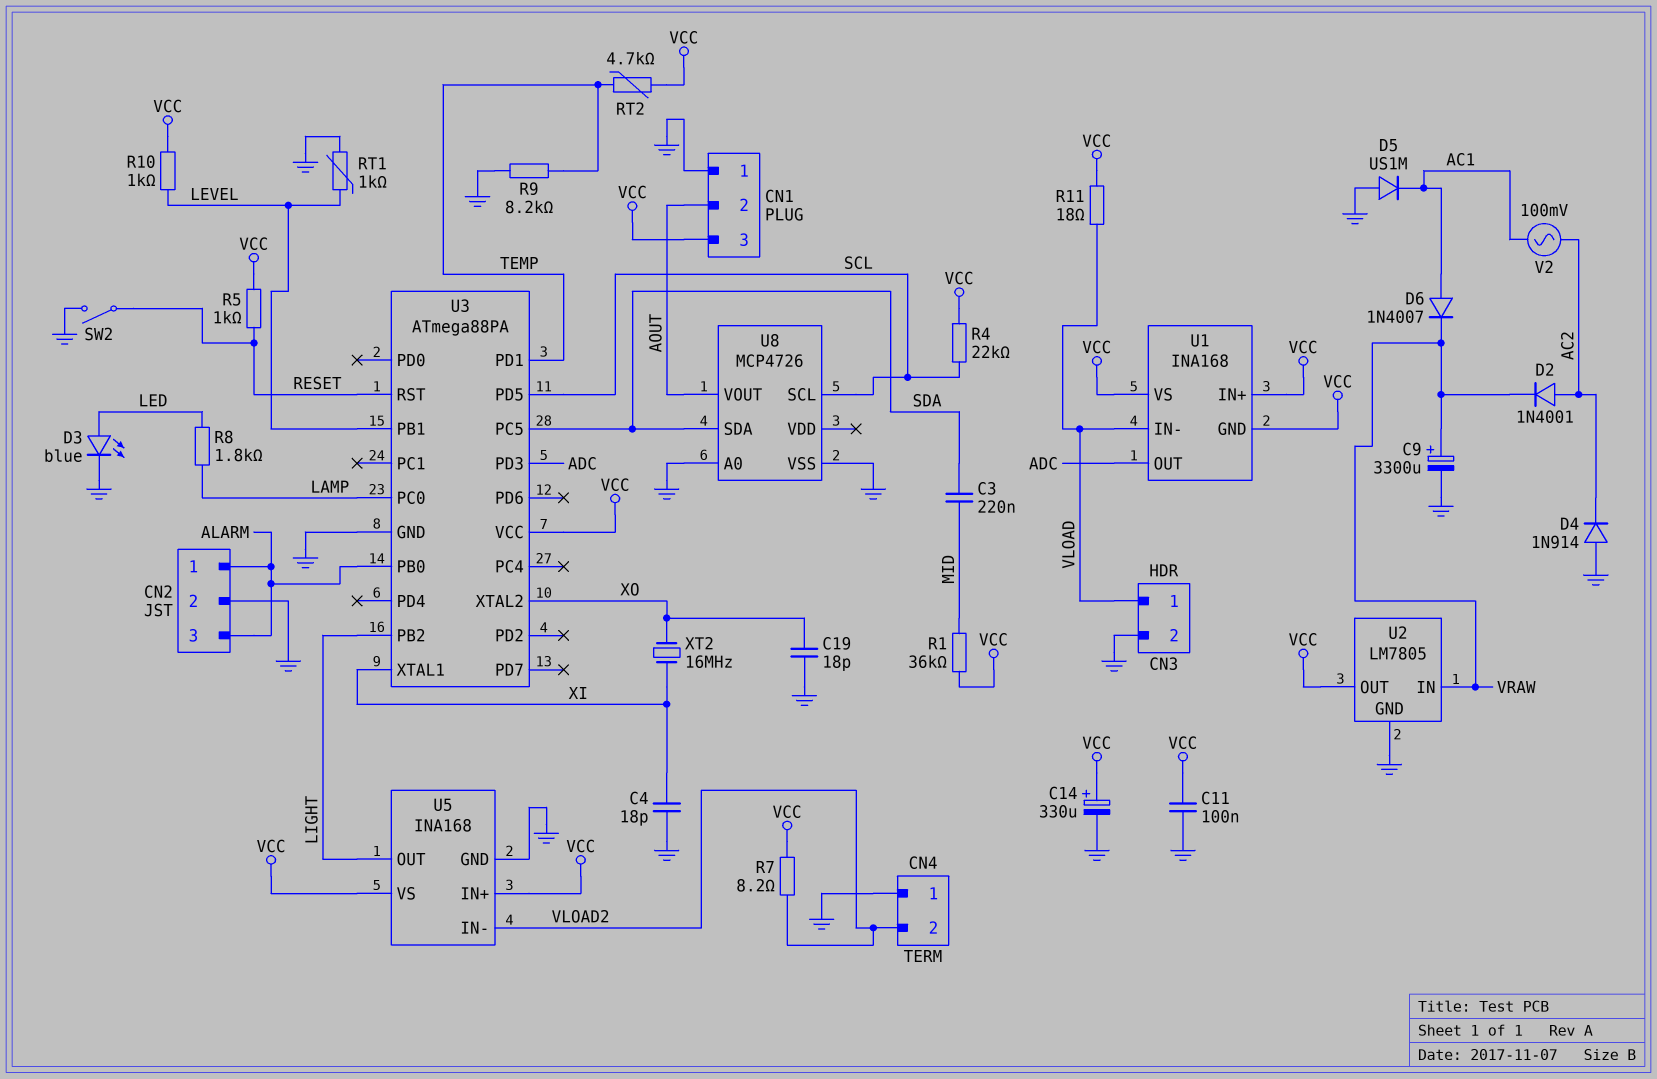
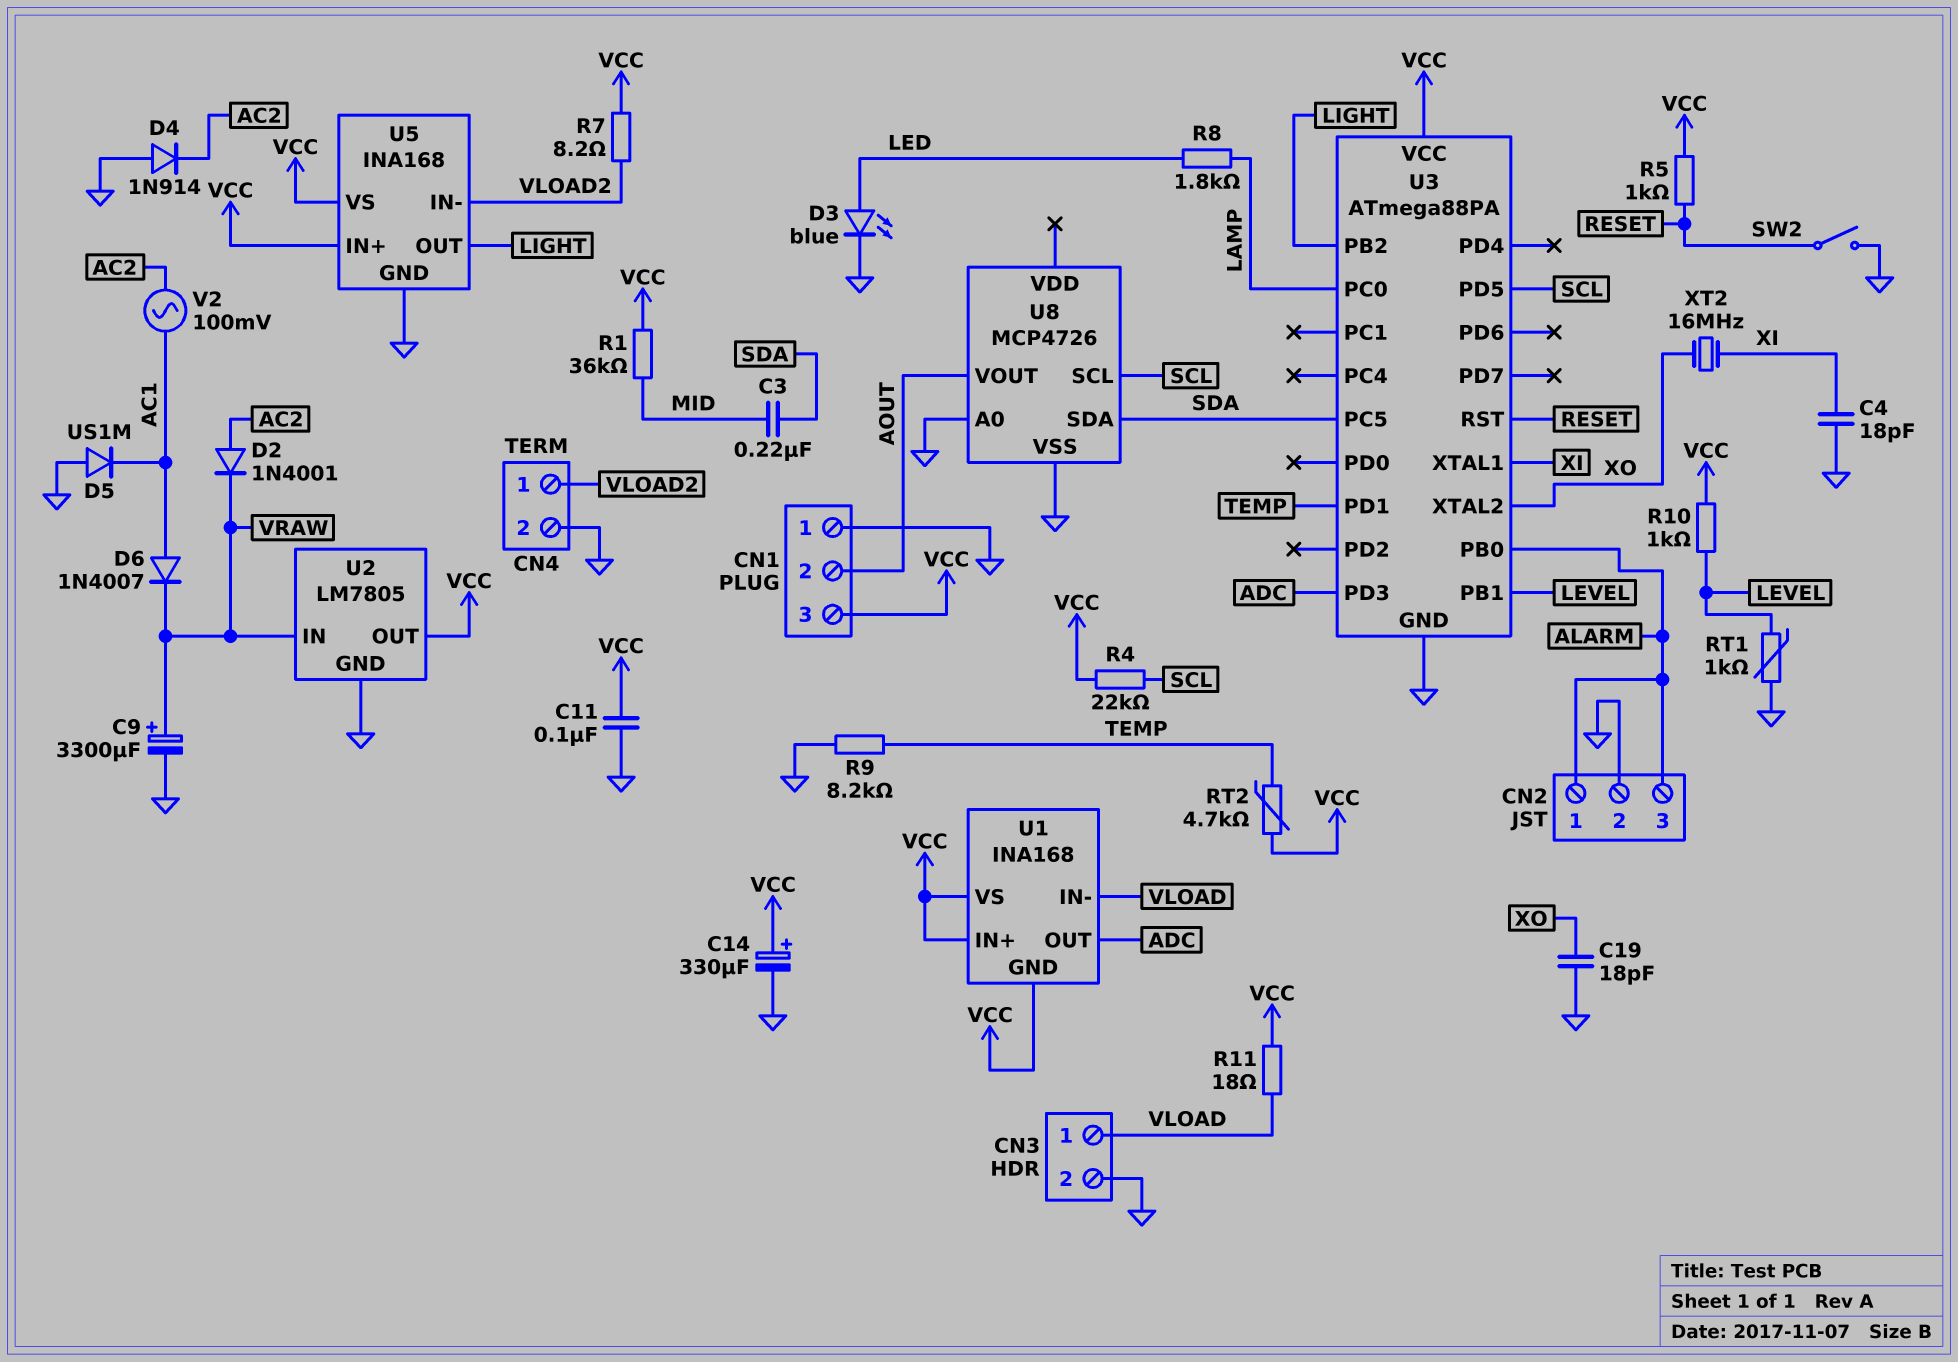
CN4 pin 1: GND -> VLOAD2
CN4 pin 2: VLOAD2 -> GND

